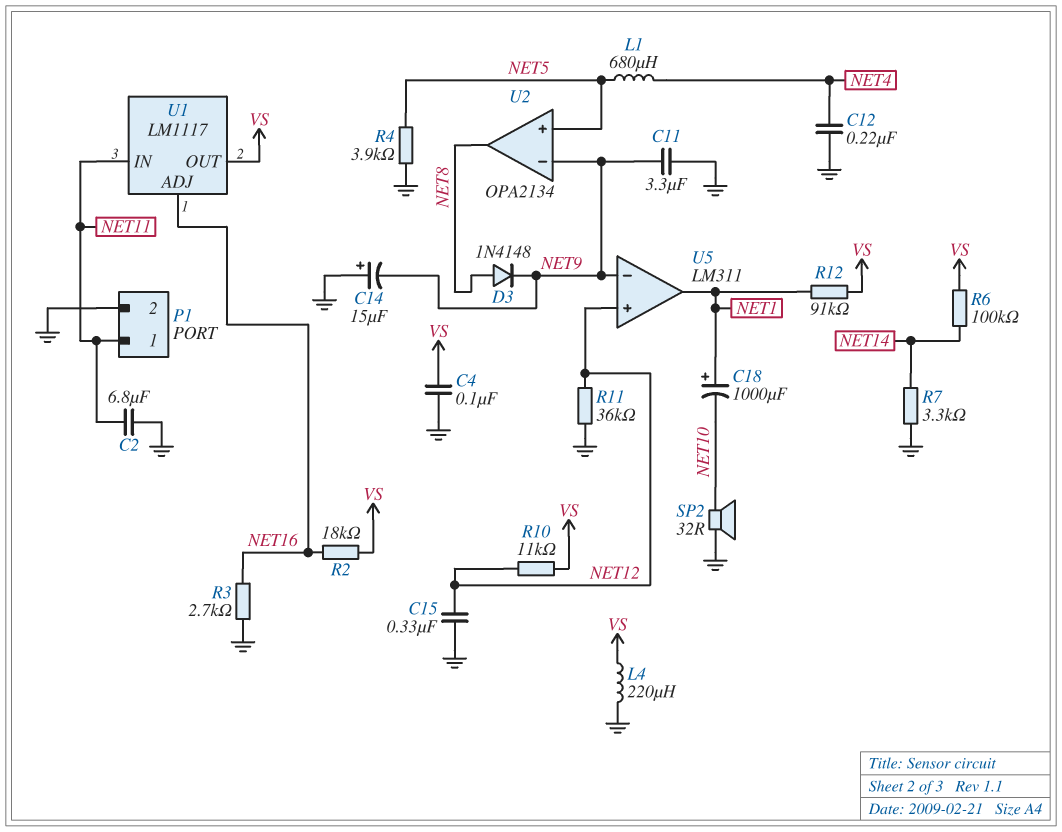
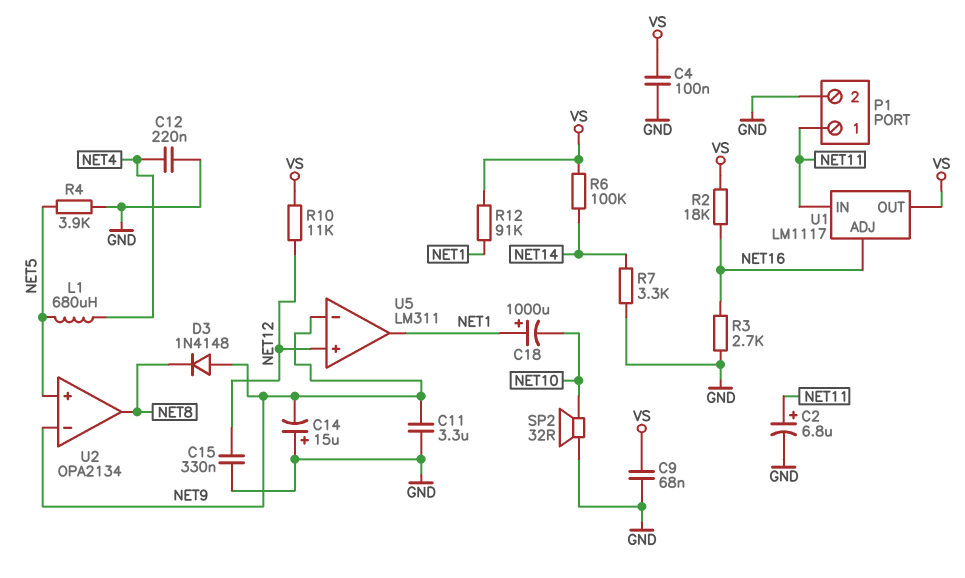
C2: 6.8uF (GND, NET11) -> 6.8uF (plus NET11, minus GND)
C9: none -> 68nF (GND, VS)
D3: diode 1N4148 (A NET8, K NET9) -> diode 1N4148 (A NET9, K NET8)
L4: 220uH (GND, VS) -> none
R11: 36k (GND, NET12) -> none

